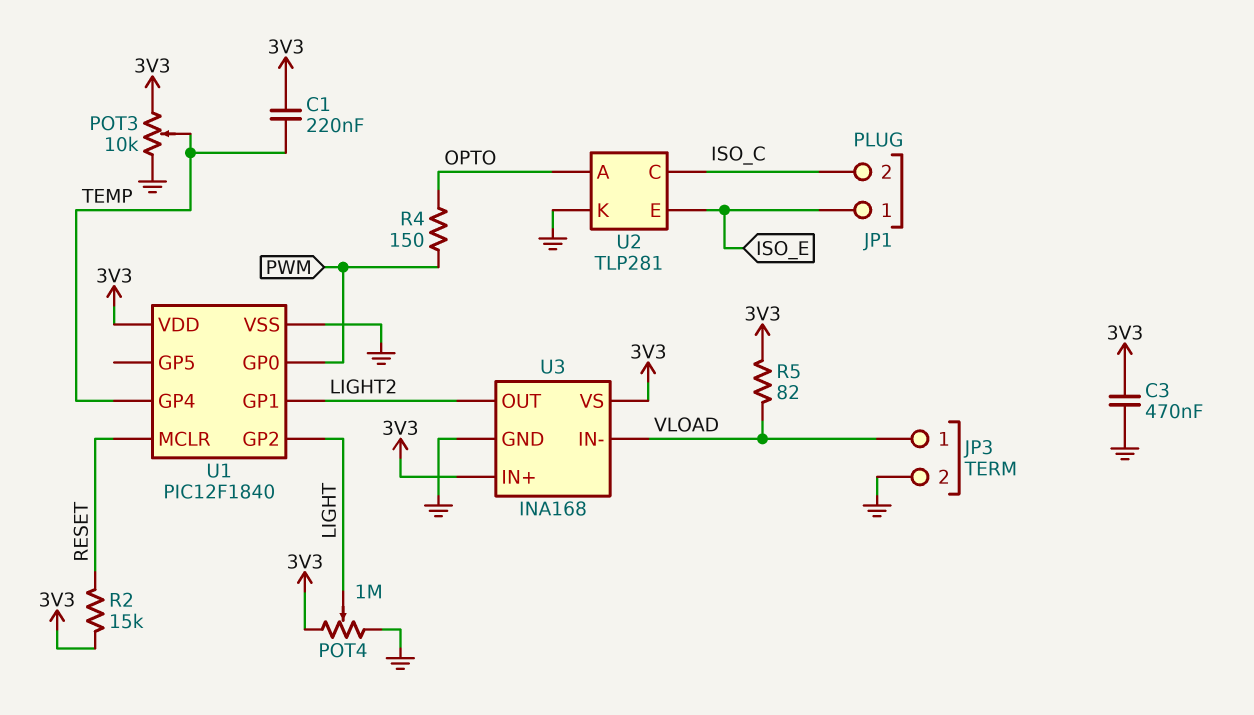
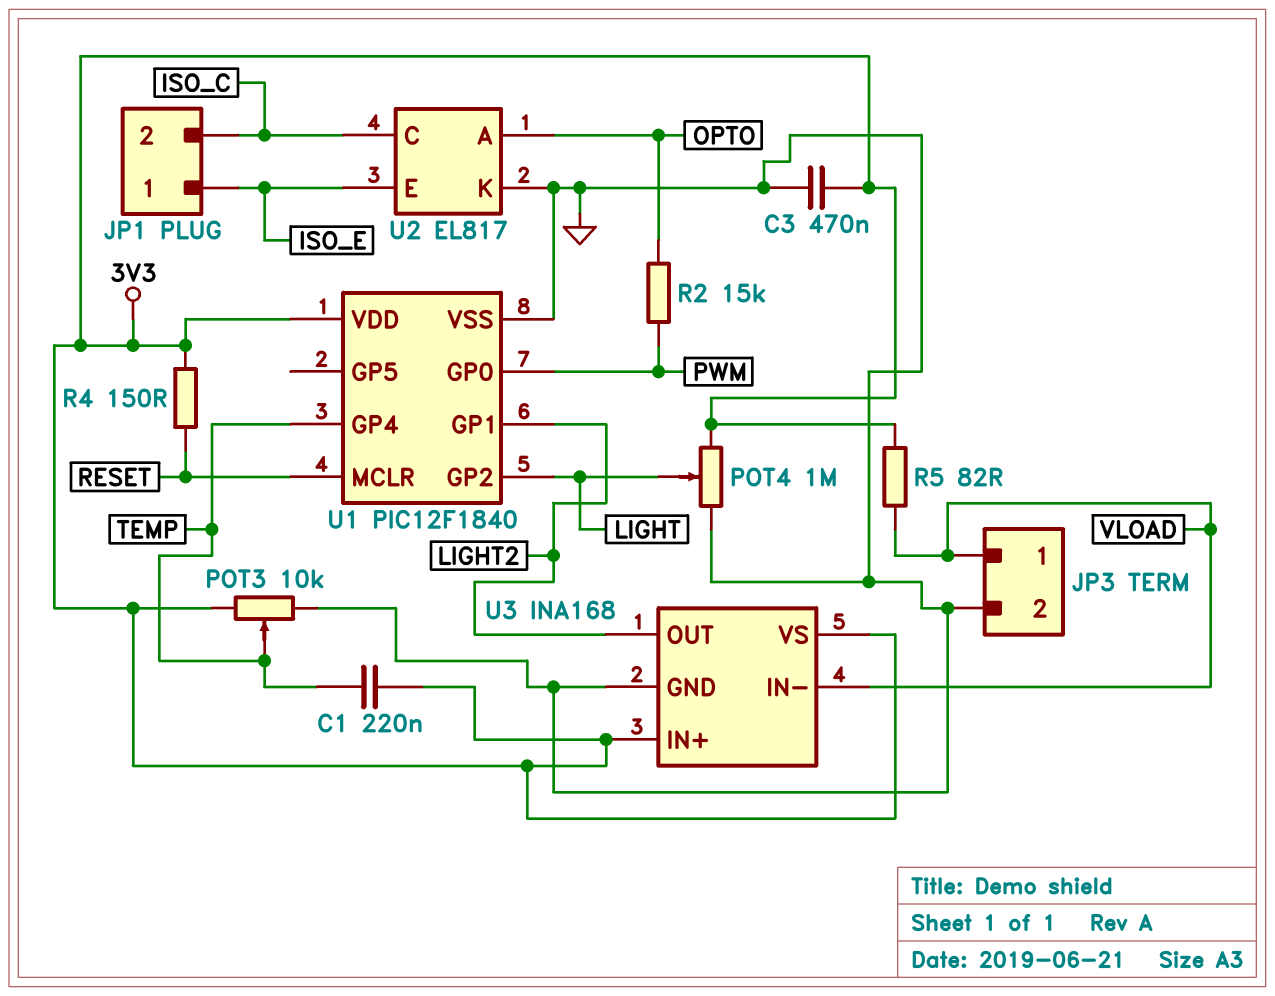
R2: 15k (3V3, RESET) -> 15k (OPTO, PWM)
R4: 150 (OPTO, PWM) -> 150 (3V3, RESET)
U2: TLP281 -> EL817

